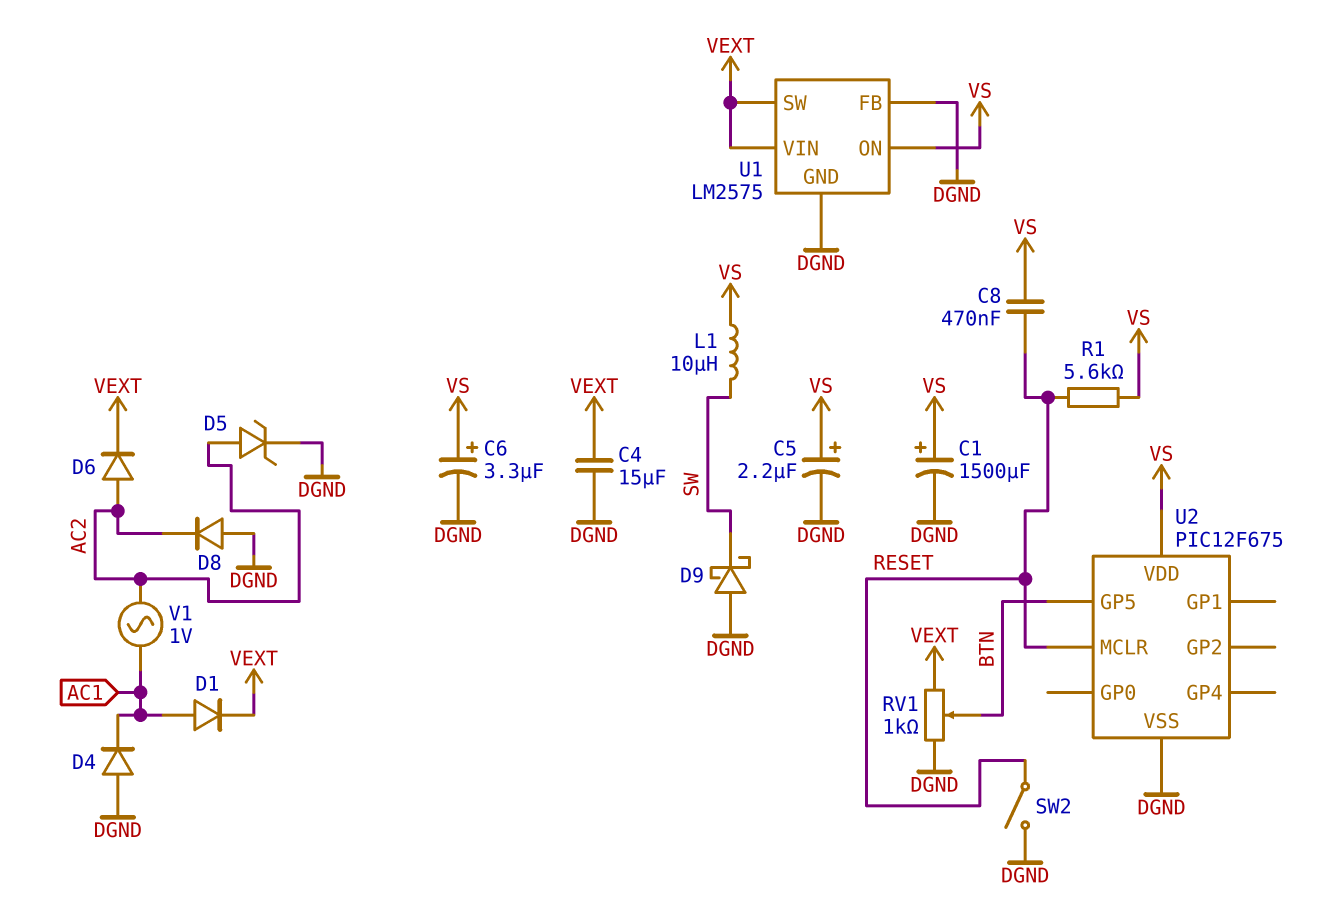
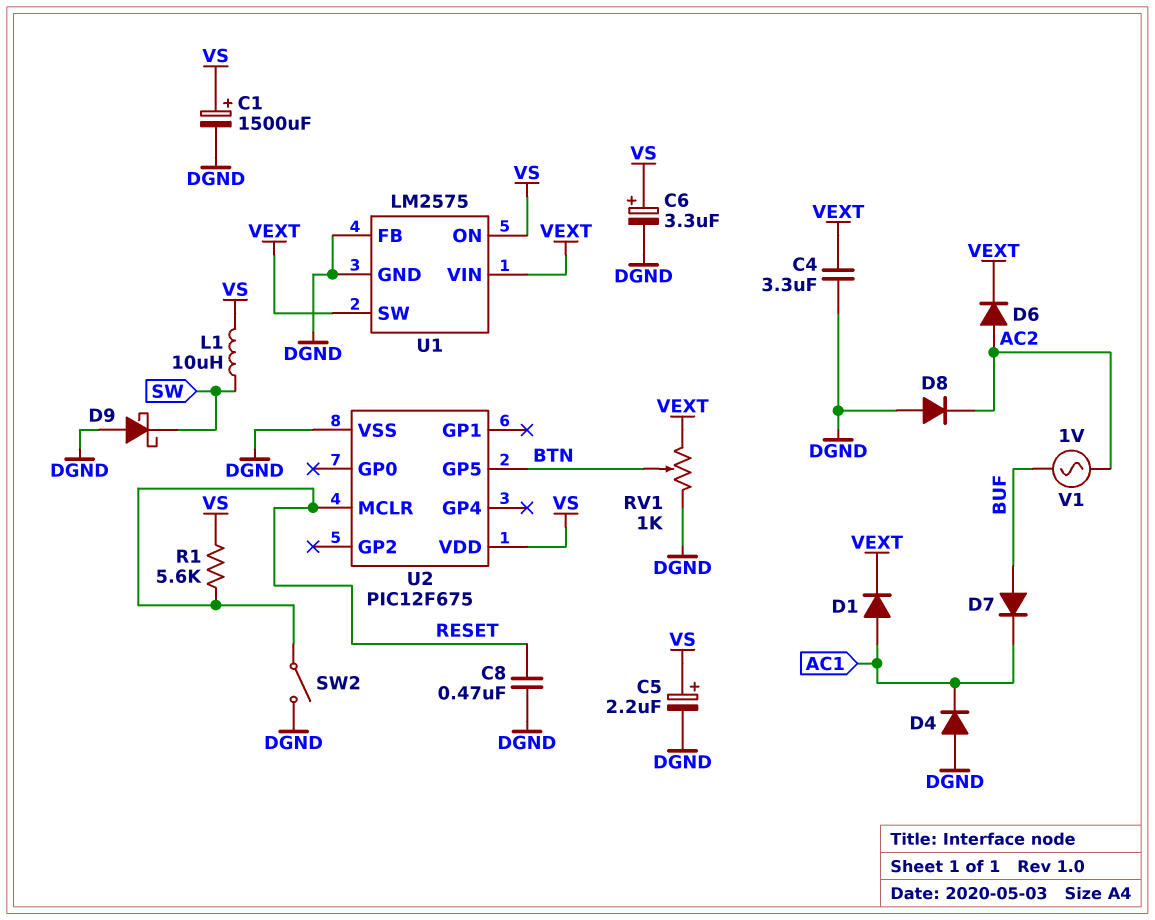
C4: 15uF (DGND, VEXT) -> 3.3uF (DGND, VEXT)
C8: 470nF (RESET, VS) -> 470nF (DGND, RESET)
D5: zener (A AC2, K DGND) -> none
D7: none -> diode (A BUF, K AC1)
V1: AC 1V (AC1, AC2) -> AC 1V (AC2, BUF)

